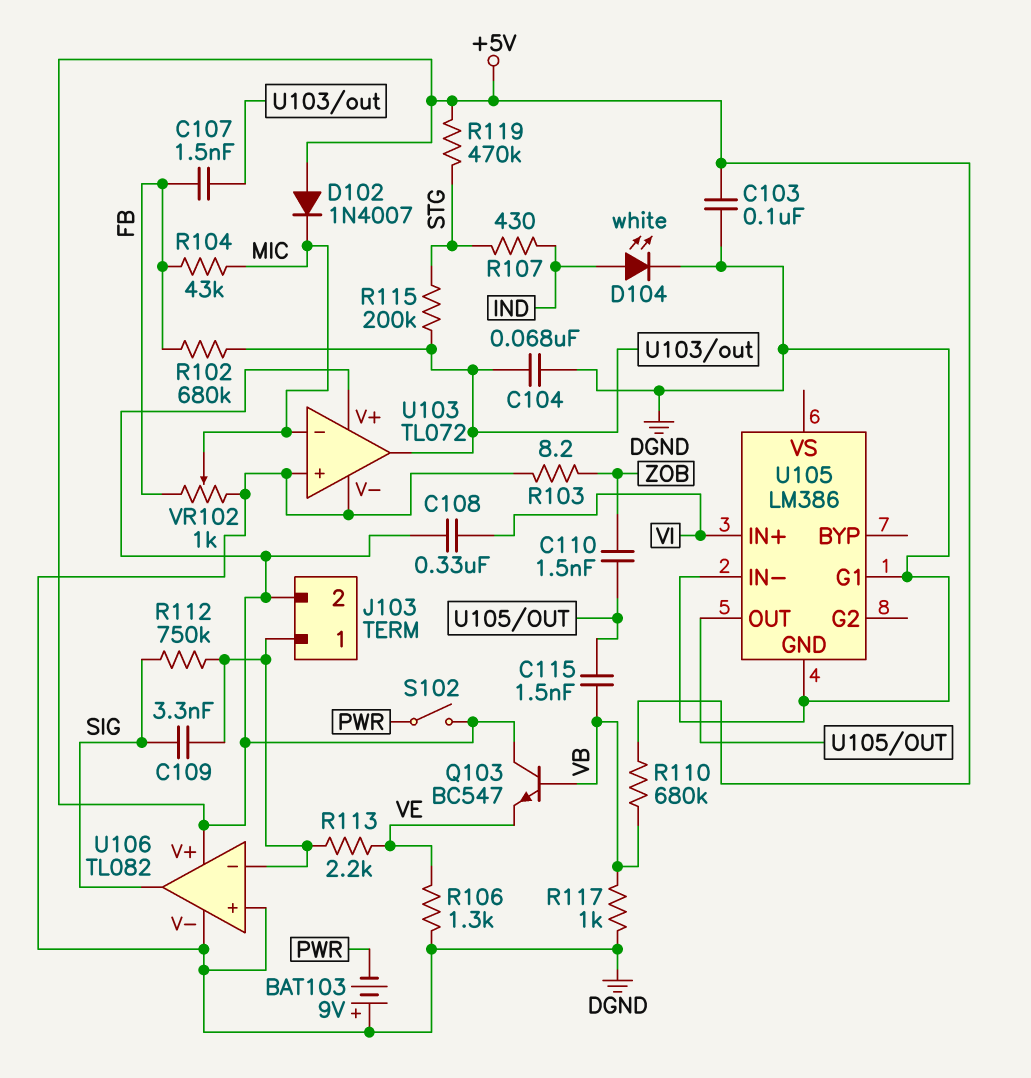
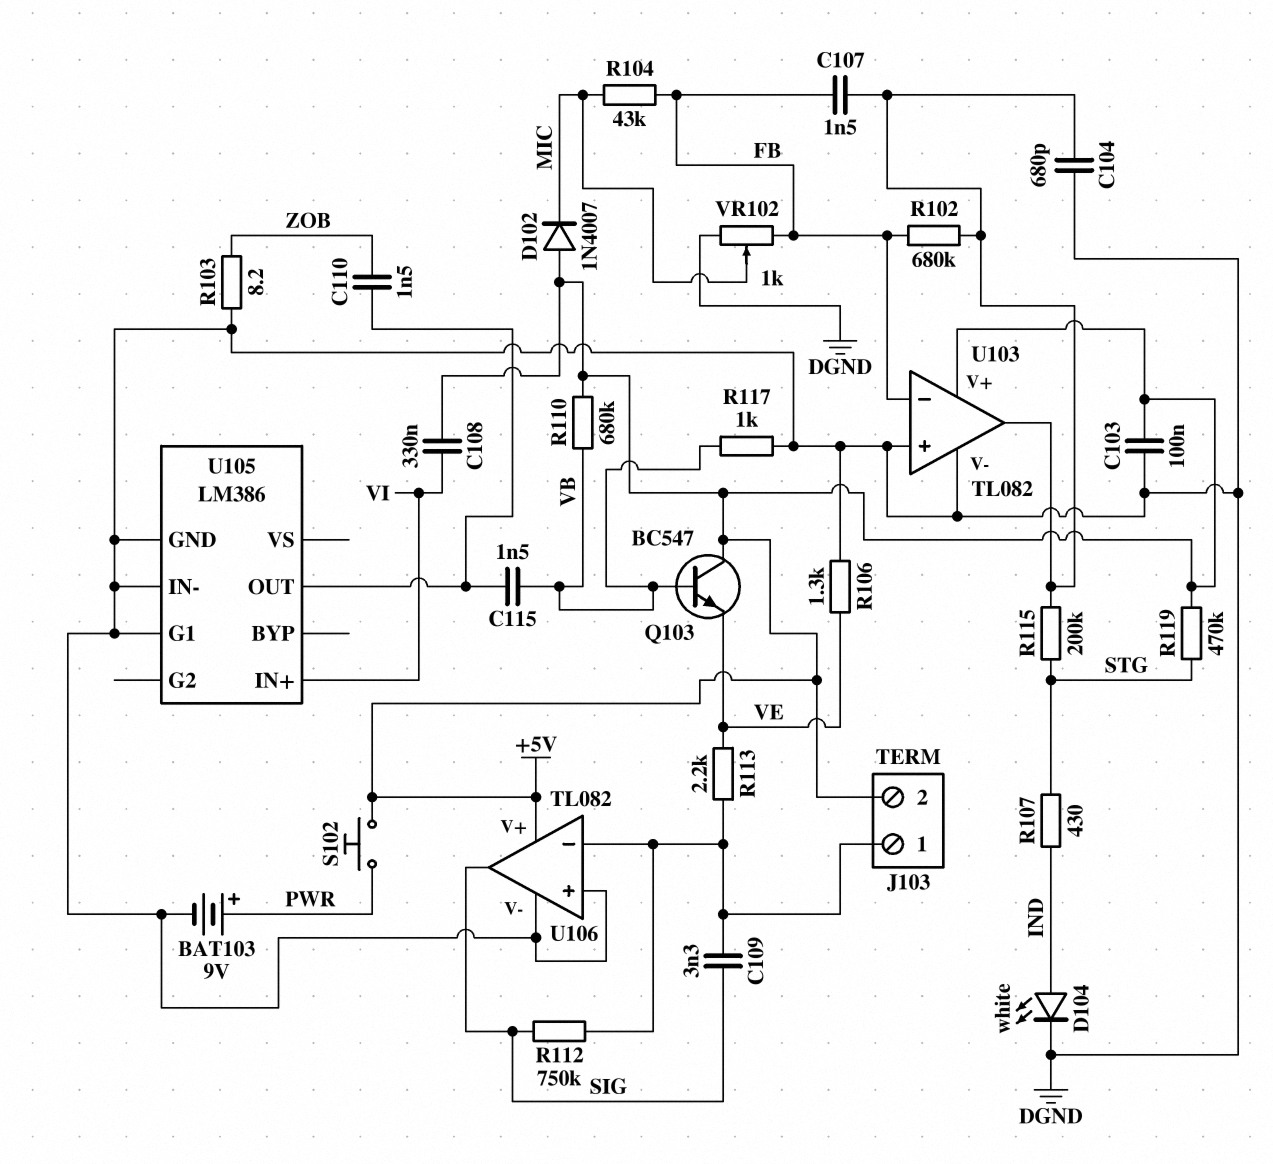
BAT103: 9V (plus DGND, minus PWR) -> 9V (plus PWR, minus DGND)
C104: 68nF (DGND, U103/out) -> 680pF (DGND, U103/out)
S102: switch (+5V, PWR) -> button (+5V, PWR)
U103: TL072 -> TL082
U103 pin in-: MIC -> FB

